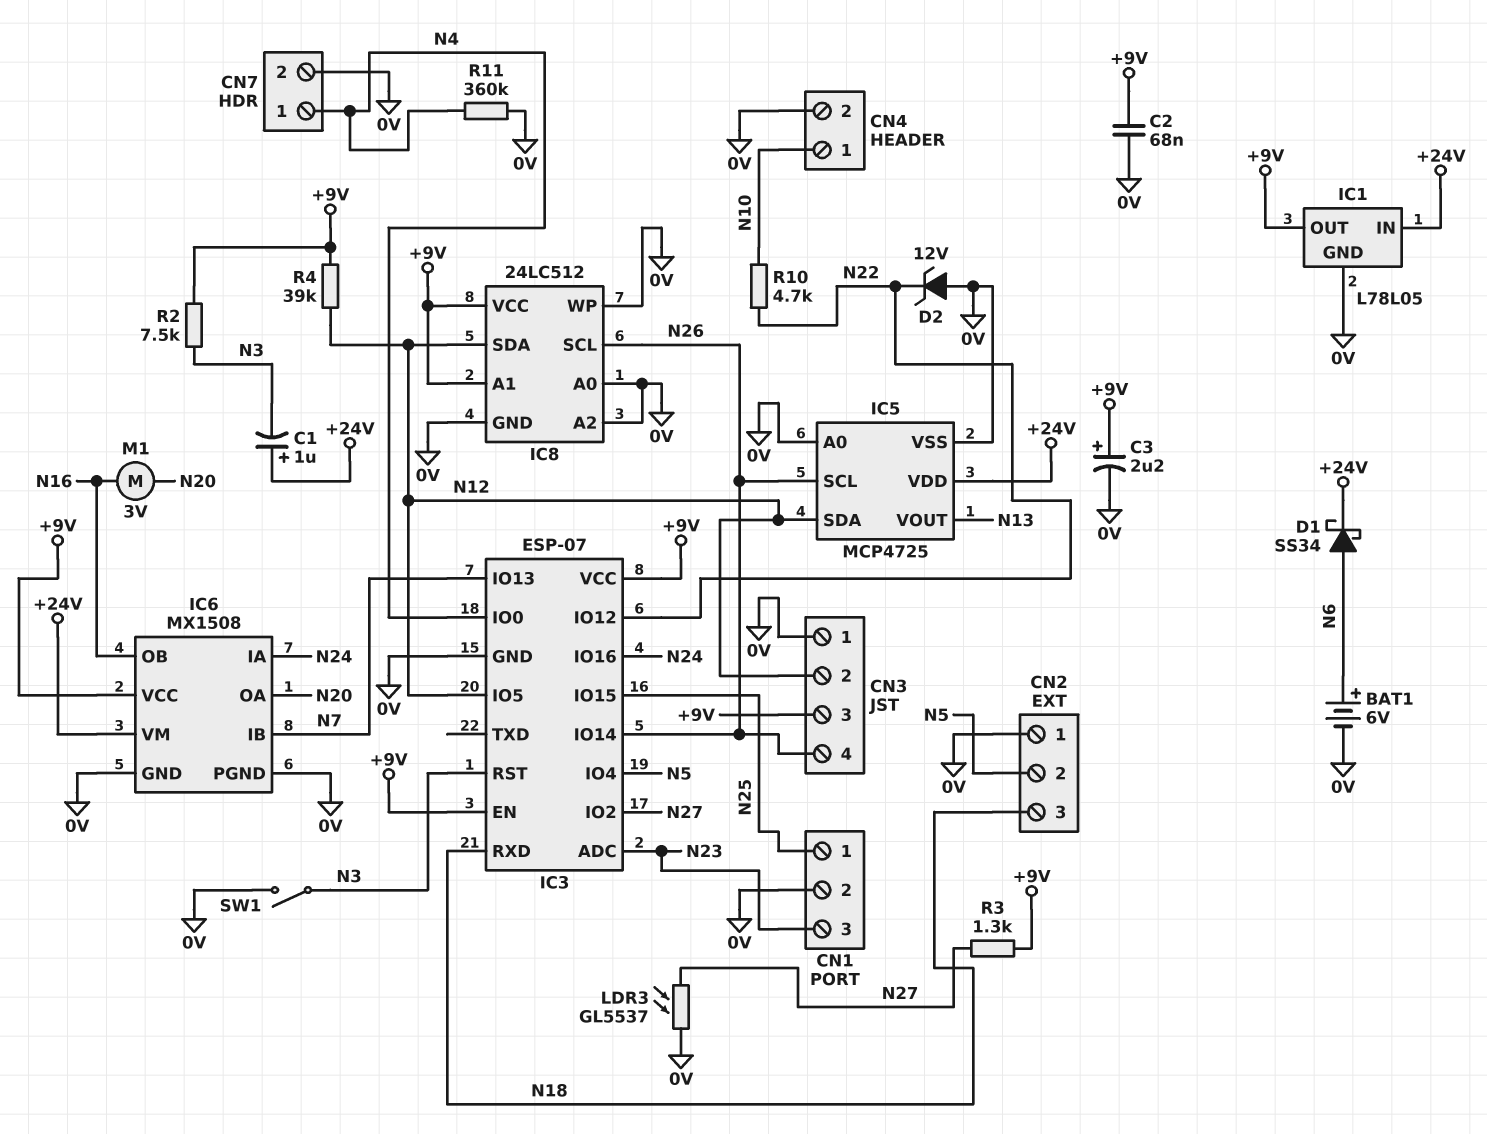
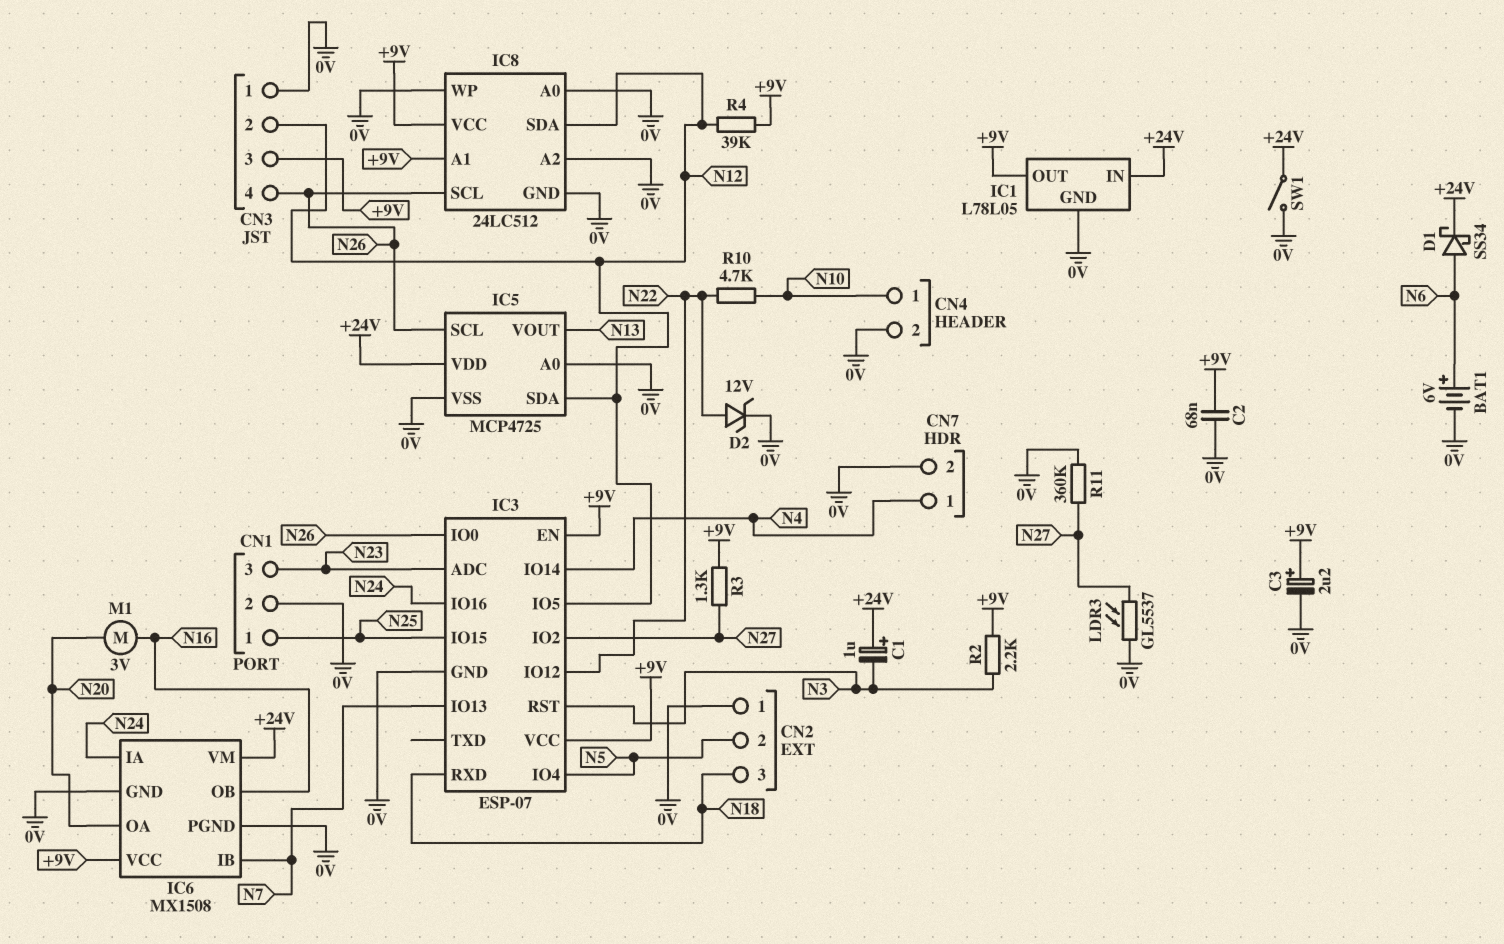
D2: zener 12V (A 0V, K N22) -> zener 12V (A N22, K 0V)
IC3 pin IO0: N4 -> N26
IC3 pin IO14: N26 -> N4
R2: 7.5k (+9V, N3) -> 2.2k (+9V, N3)
R11: 360k (0V, N4) -> 360k (0V, N27)
SW1: switch (0V, N3) -> switch (+24V, 0V)

